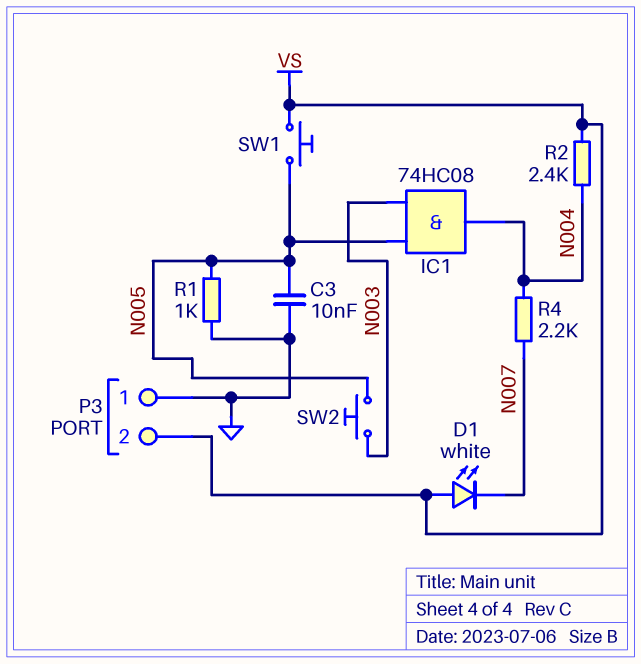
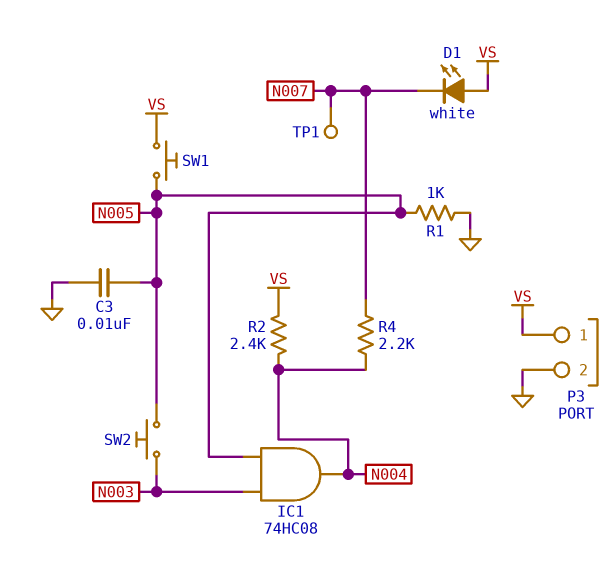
P3 pin 1: GND -> VS
P3 pin 2: VS -> GND
TP1: none -> test point (N007)

